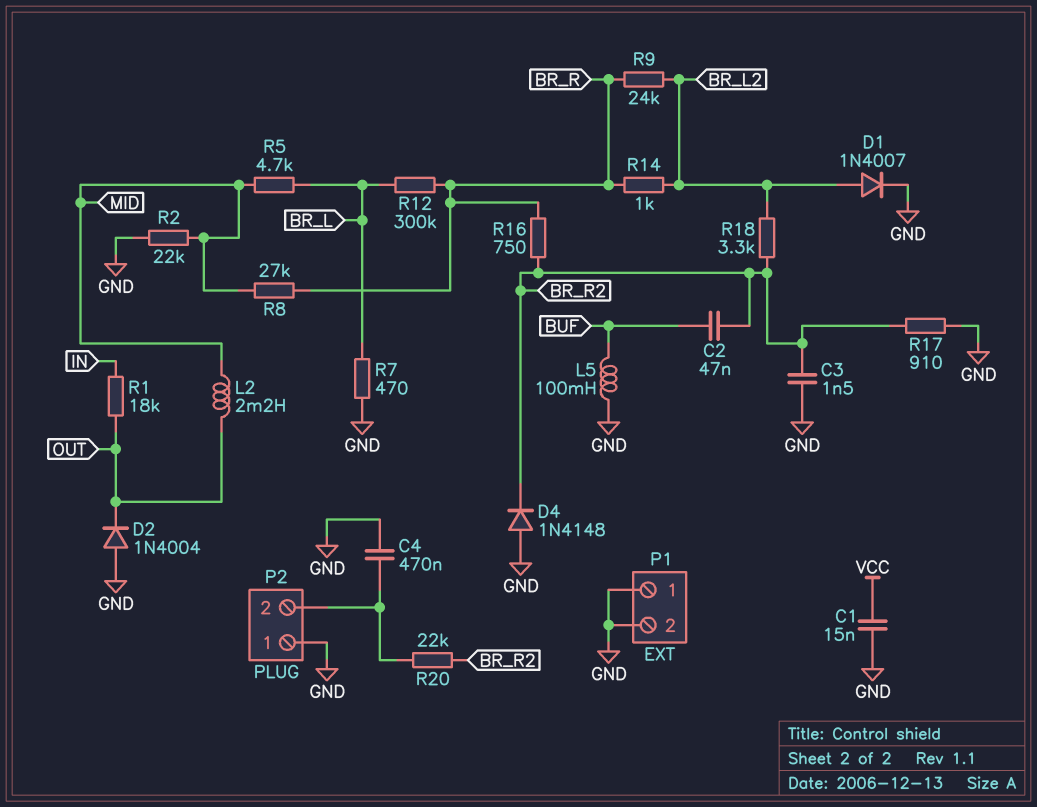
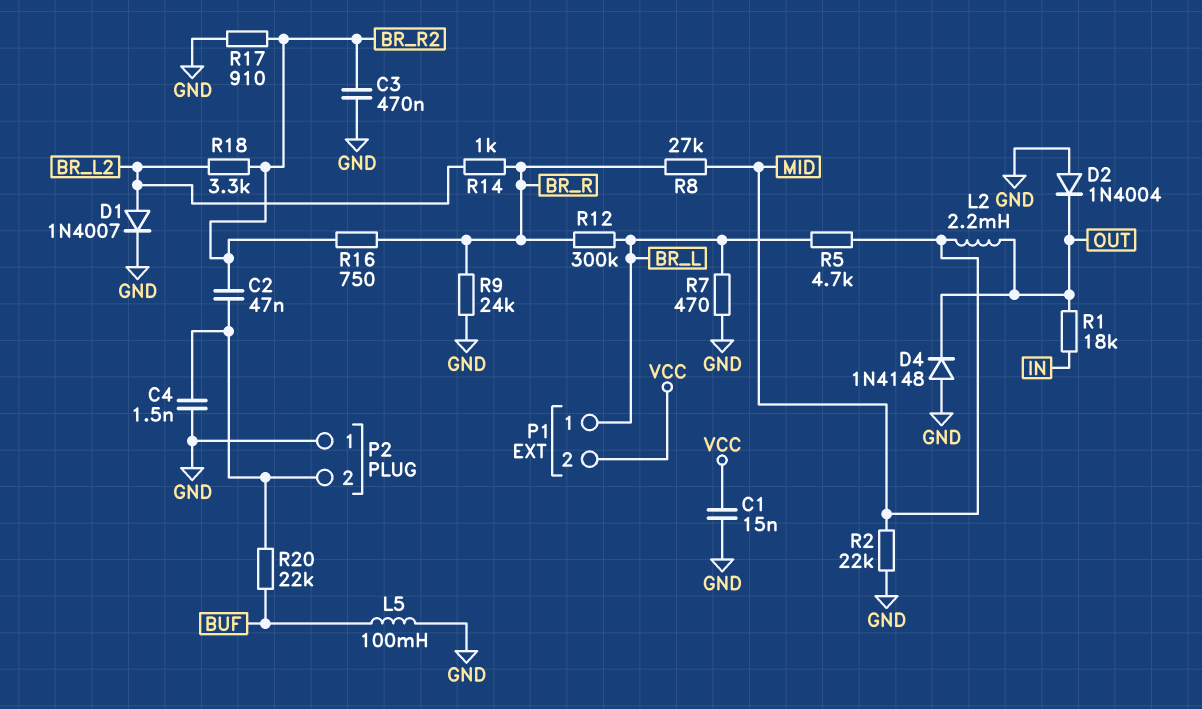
C2: 47nF (BR_R2, BUF) -> 47nF (BR_R2, P2/2)
C3: 1.5nF (BR_R2, GND) -> 470nF (BR_R2, GND)
C4: 470nF (GND, P2/2) -> 1.5nF (GND, P2/2)
D4: diode 1N4148 (A GND, K BR_R2) -> diode 1N4148 (A GND, K OUT)
P1 pin 1: GND -> BR_L
P1 pin 2: GND -> VCC
R9: 24k (BR_L2, BR_R) -> 24k (BR_R, GND)
R20: 22k (BR_R2, P2/2) -> 22k (BUF, P2/2)

